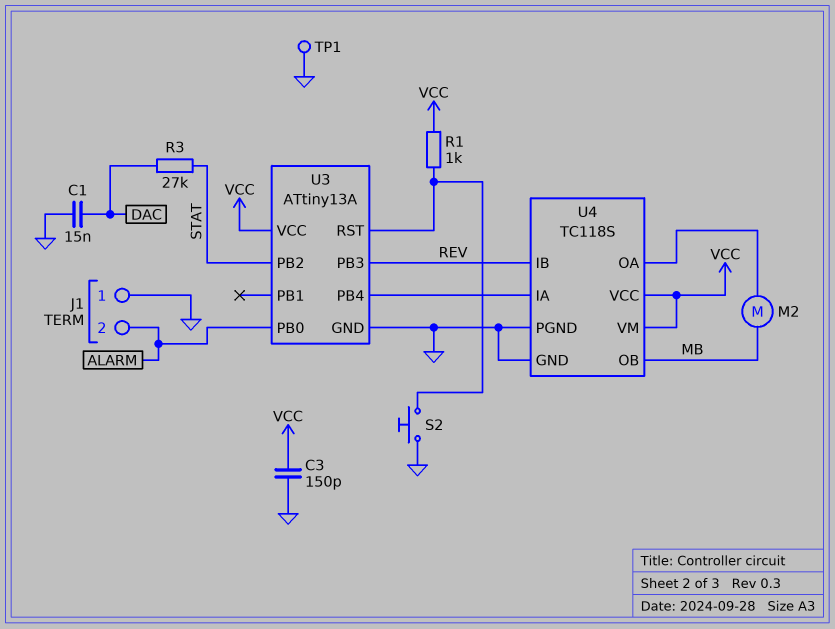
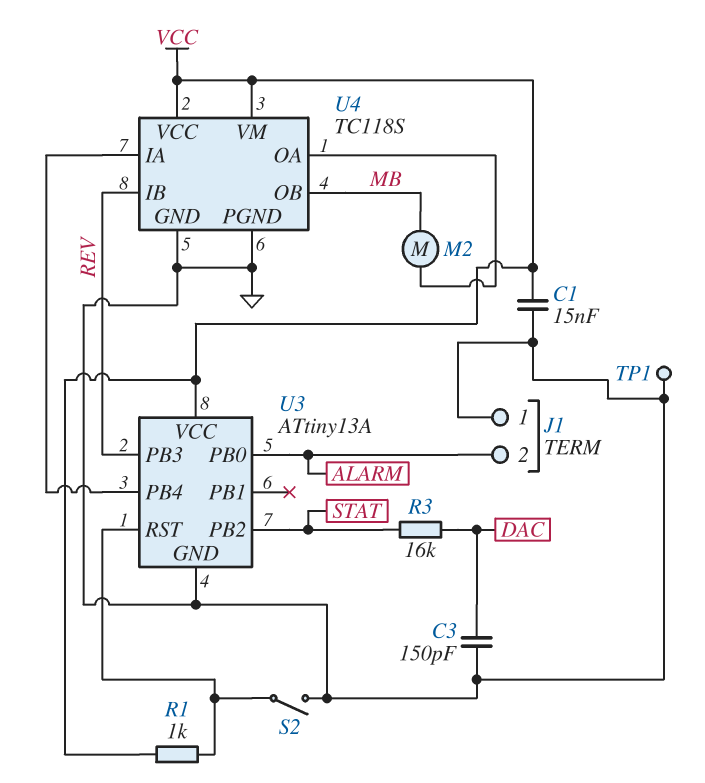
C1: 15nF (DAC, GND) -> 15nF (GND, VCC)
C3: 150pF (GND, VCC) -> 150pF (DAC, GND)
R3: 27k (DAC, STAT) -> 16k (DAC, STAT)
S2: button (GND, U3/RST) -> switch (GND, U3/RST)

